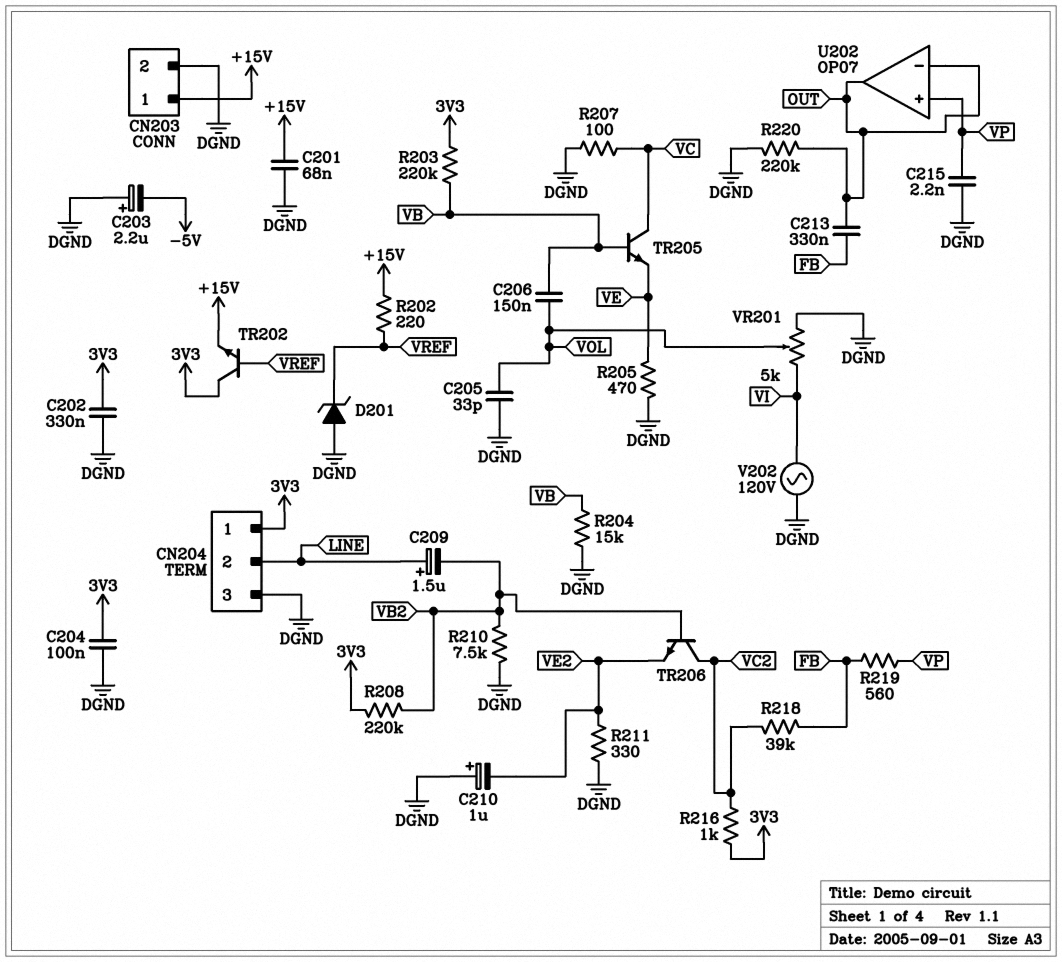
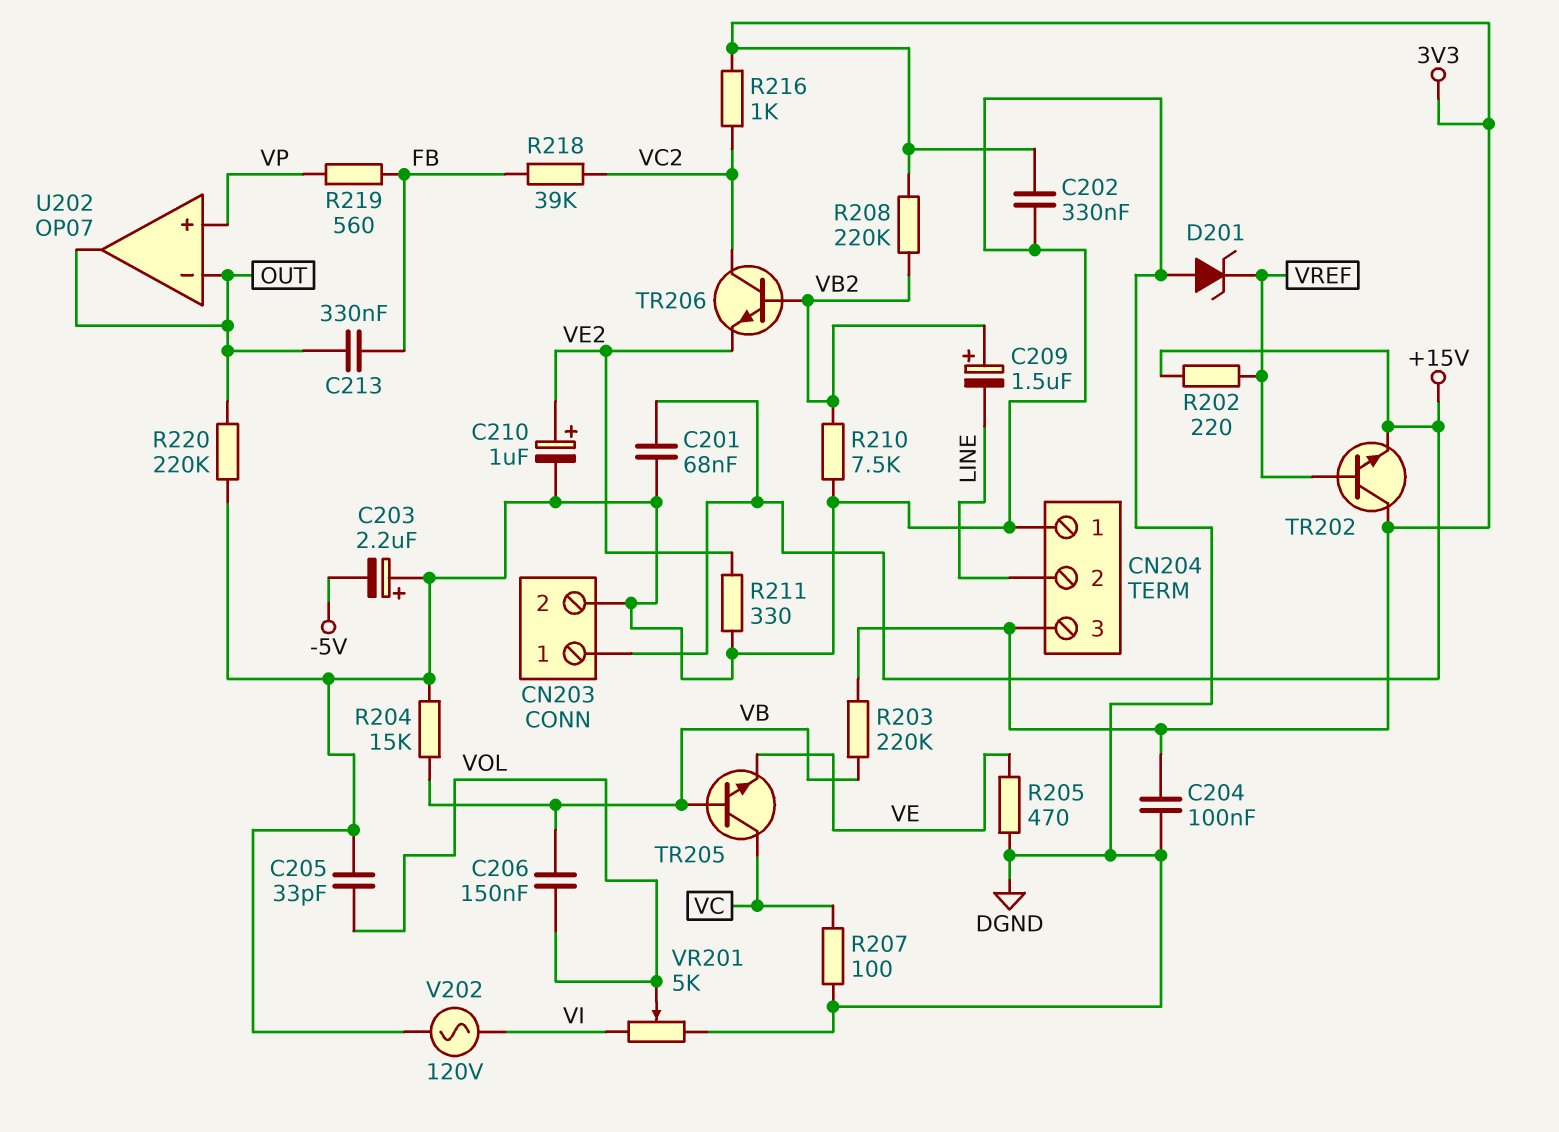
C209: 1.5uF (plus LINE, minus VB2) -> 1.5uF (plus VB2, minus LINE)
C210: 1uF (plus DGND, minus VE2) -> 1uF (plus VE2, minus DGND)
C215: 2.2nF (DGND, VP) -> none
CN204 pin 1: 3V3 -> DGND
CN204 pin 3: DGND -> 3V3

